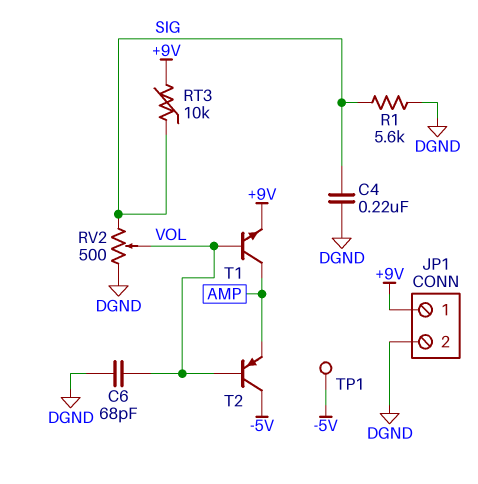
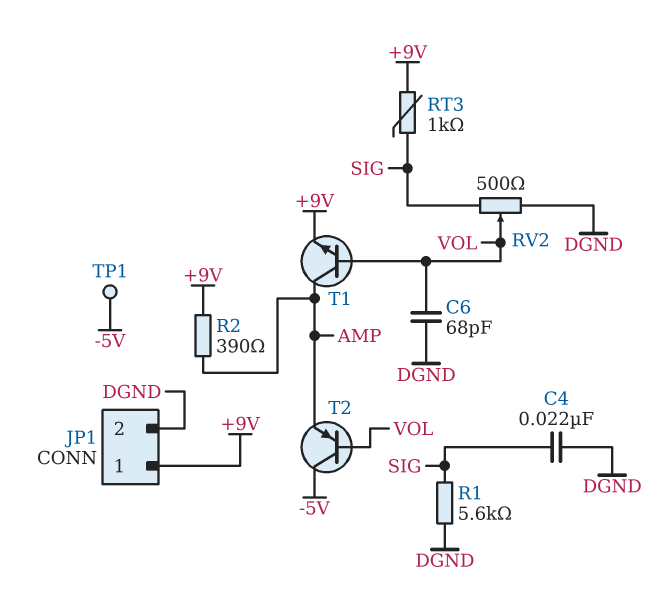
C4: 220nF (DGND, SIG) -> 22nF (DGND, SIG)
R2: none -> 390 (+9V, AMP)
RT3: 10k (+9V, SIG) -> 1k (+9V, SIG)

